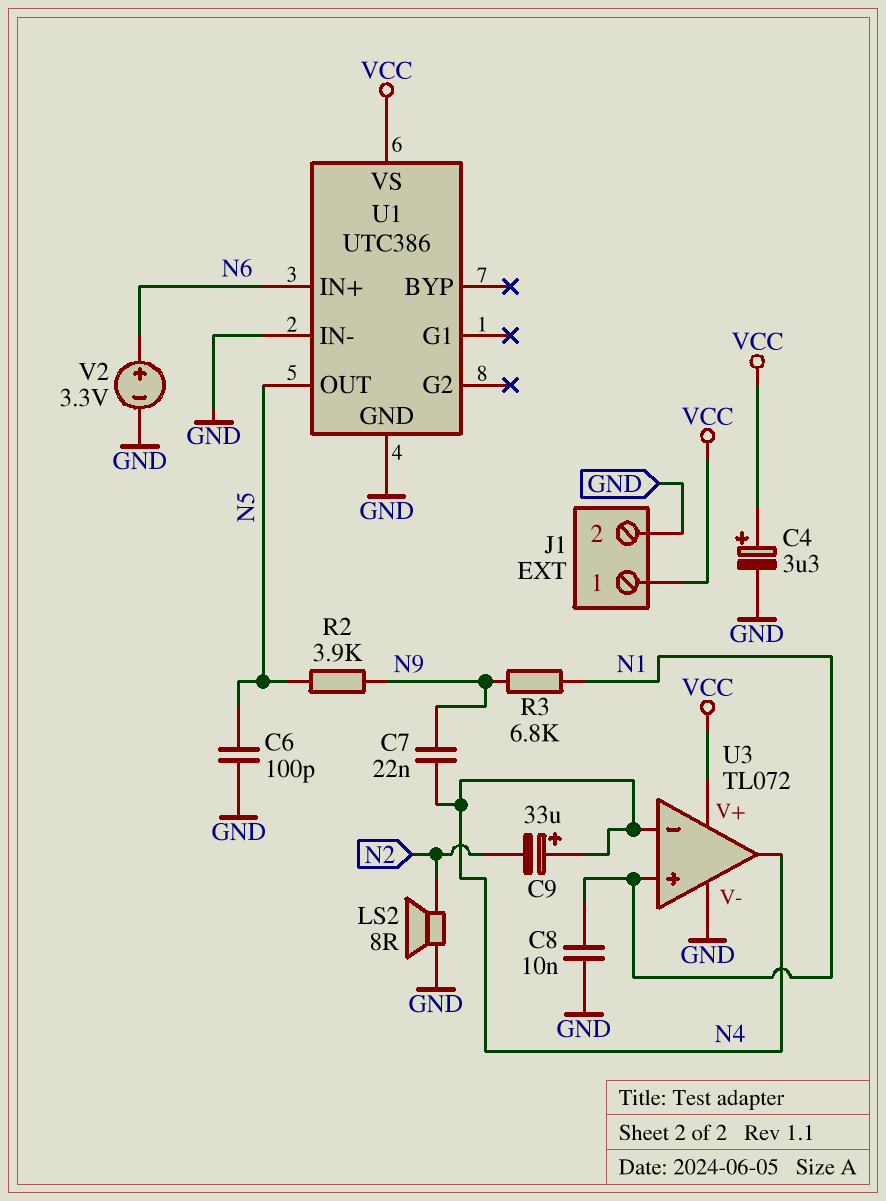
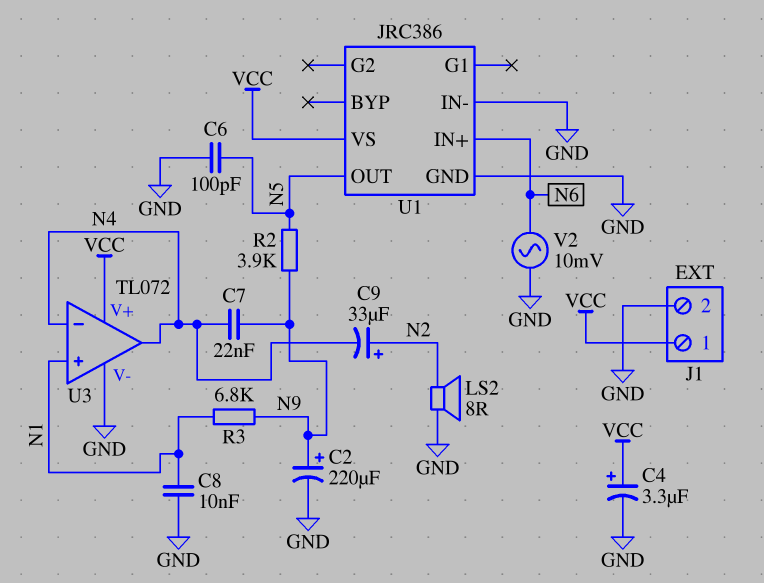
C2: none -> 220uF (plus N9, minus GND)
C9: 33uF (plus N4, minus N2) -> 33uF (plus N2, minus N4)
U1: UTC386 -> JRC386
V2: 3.3V (plus N6, minus GND) -> AC 10mV (GND, N6)

